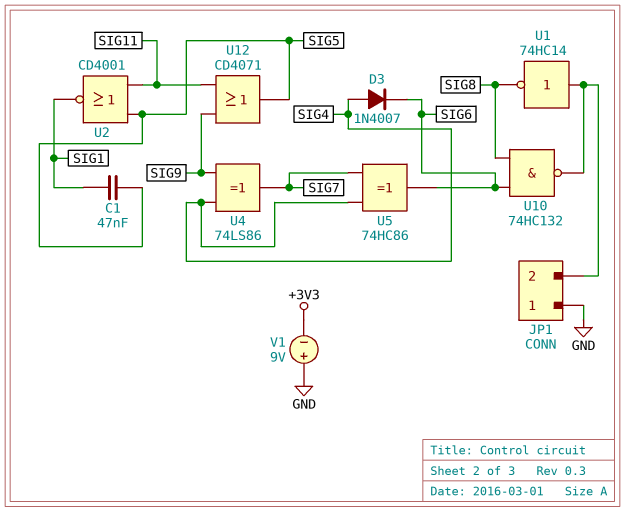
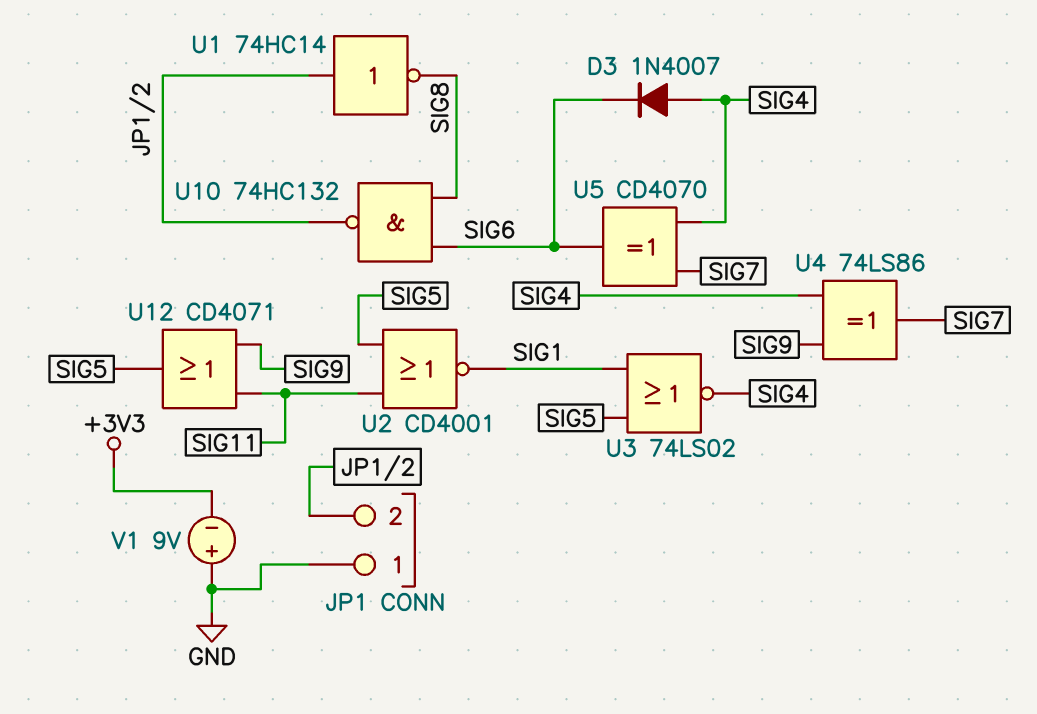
C1: 47nF (SIG1, SIG5) -> none
U3: none -> NOR 74LS02 (in SIG1, in SIG5, out SIG4)
U5: XOR 74HC86 (in SIG4, in SIG7, out SIG6) -> XOR CD4070 (in SIG4, in SIG7, out SIG6)

